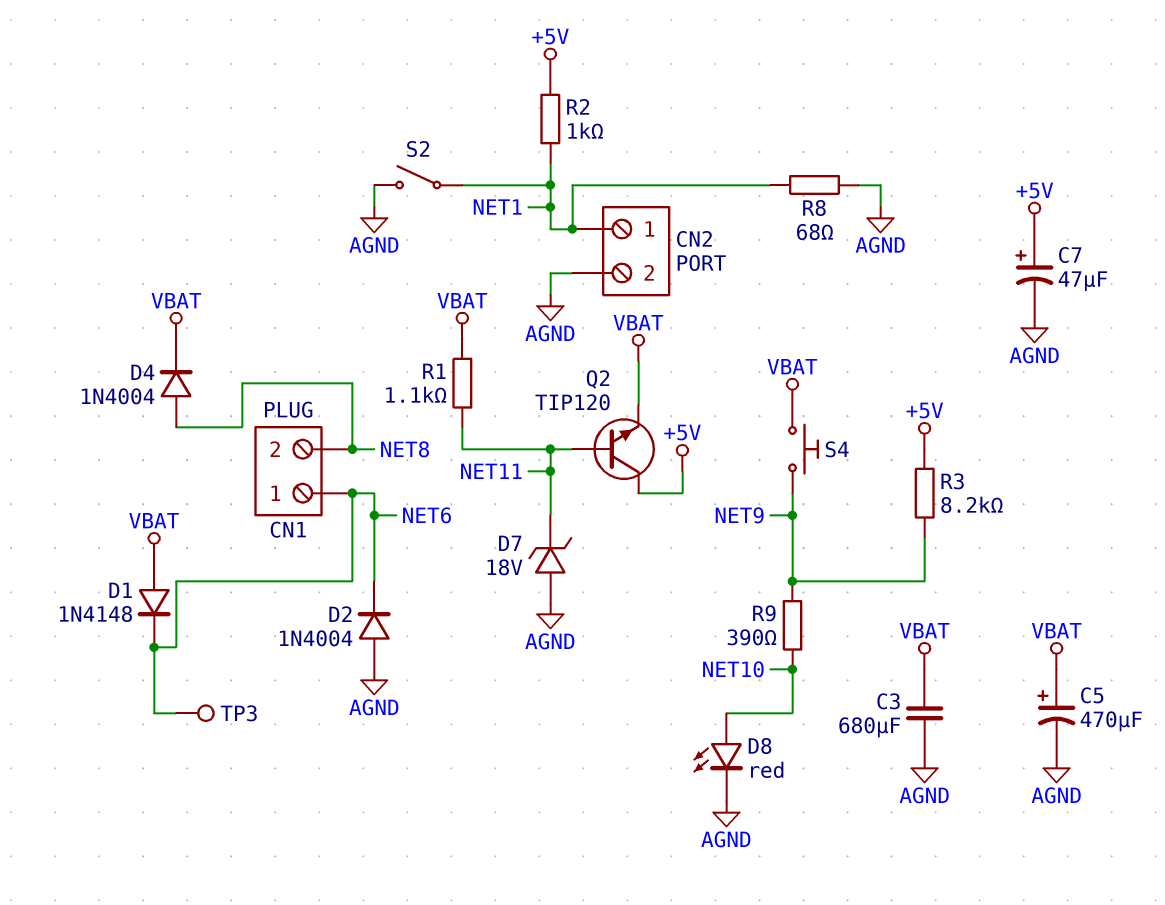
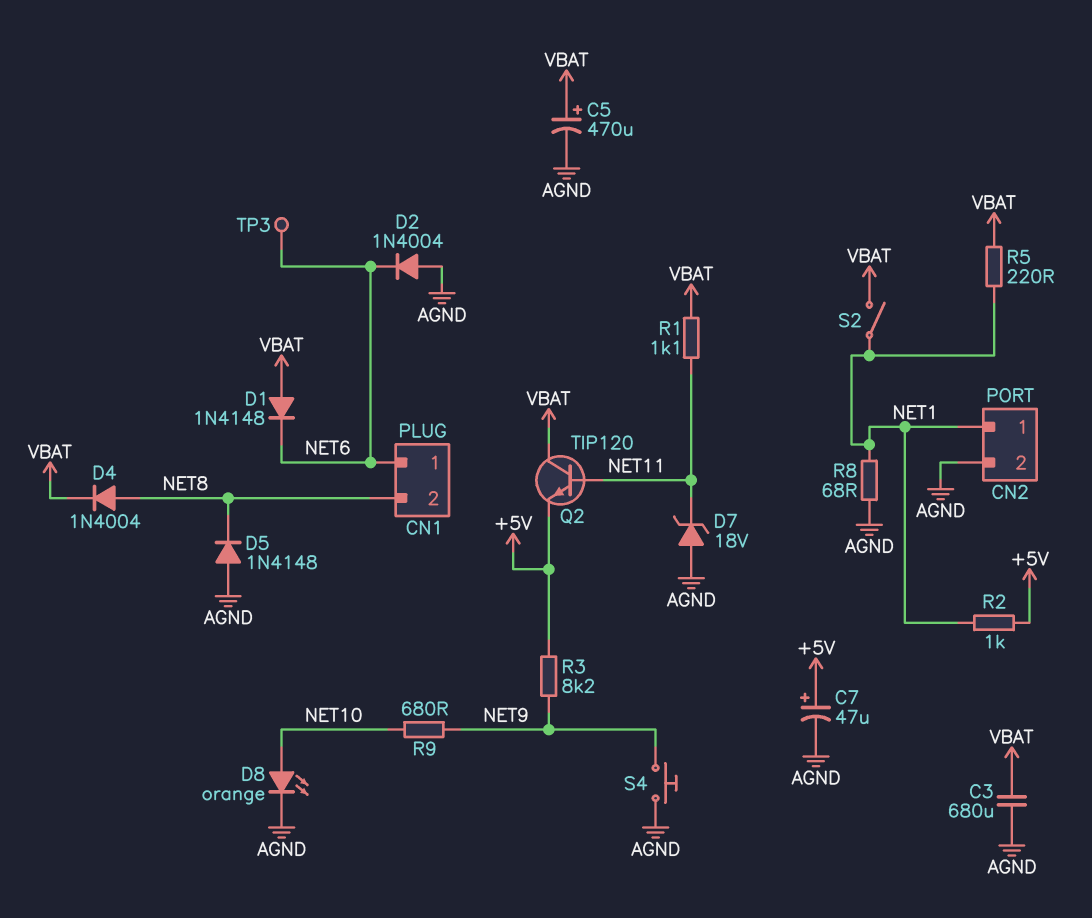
D5: none -> diode 1N4148 (A AGND, K NET8)
D8: LED red (A NET10, K AGND) -> LED orange (A NET10, K AGND)
Q2: NPN TIP120 (B NET11, C +5V, E VBAT) -> NPN TIP120 (B NET11, C VBAT, E +5V)
R5: none -> 220 (NET1, VBAT)
R9: 390 (NET9, NET10) -> 680 (NET9, NET10)
S2: switch (AGND, NET1) -> switch (NET1, VBAT)
S4: button (NET9, VBAT) -> button (AGND, NET9)

